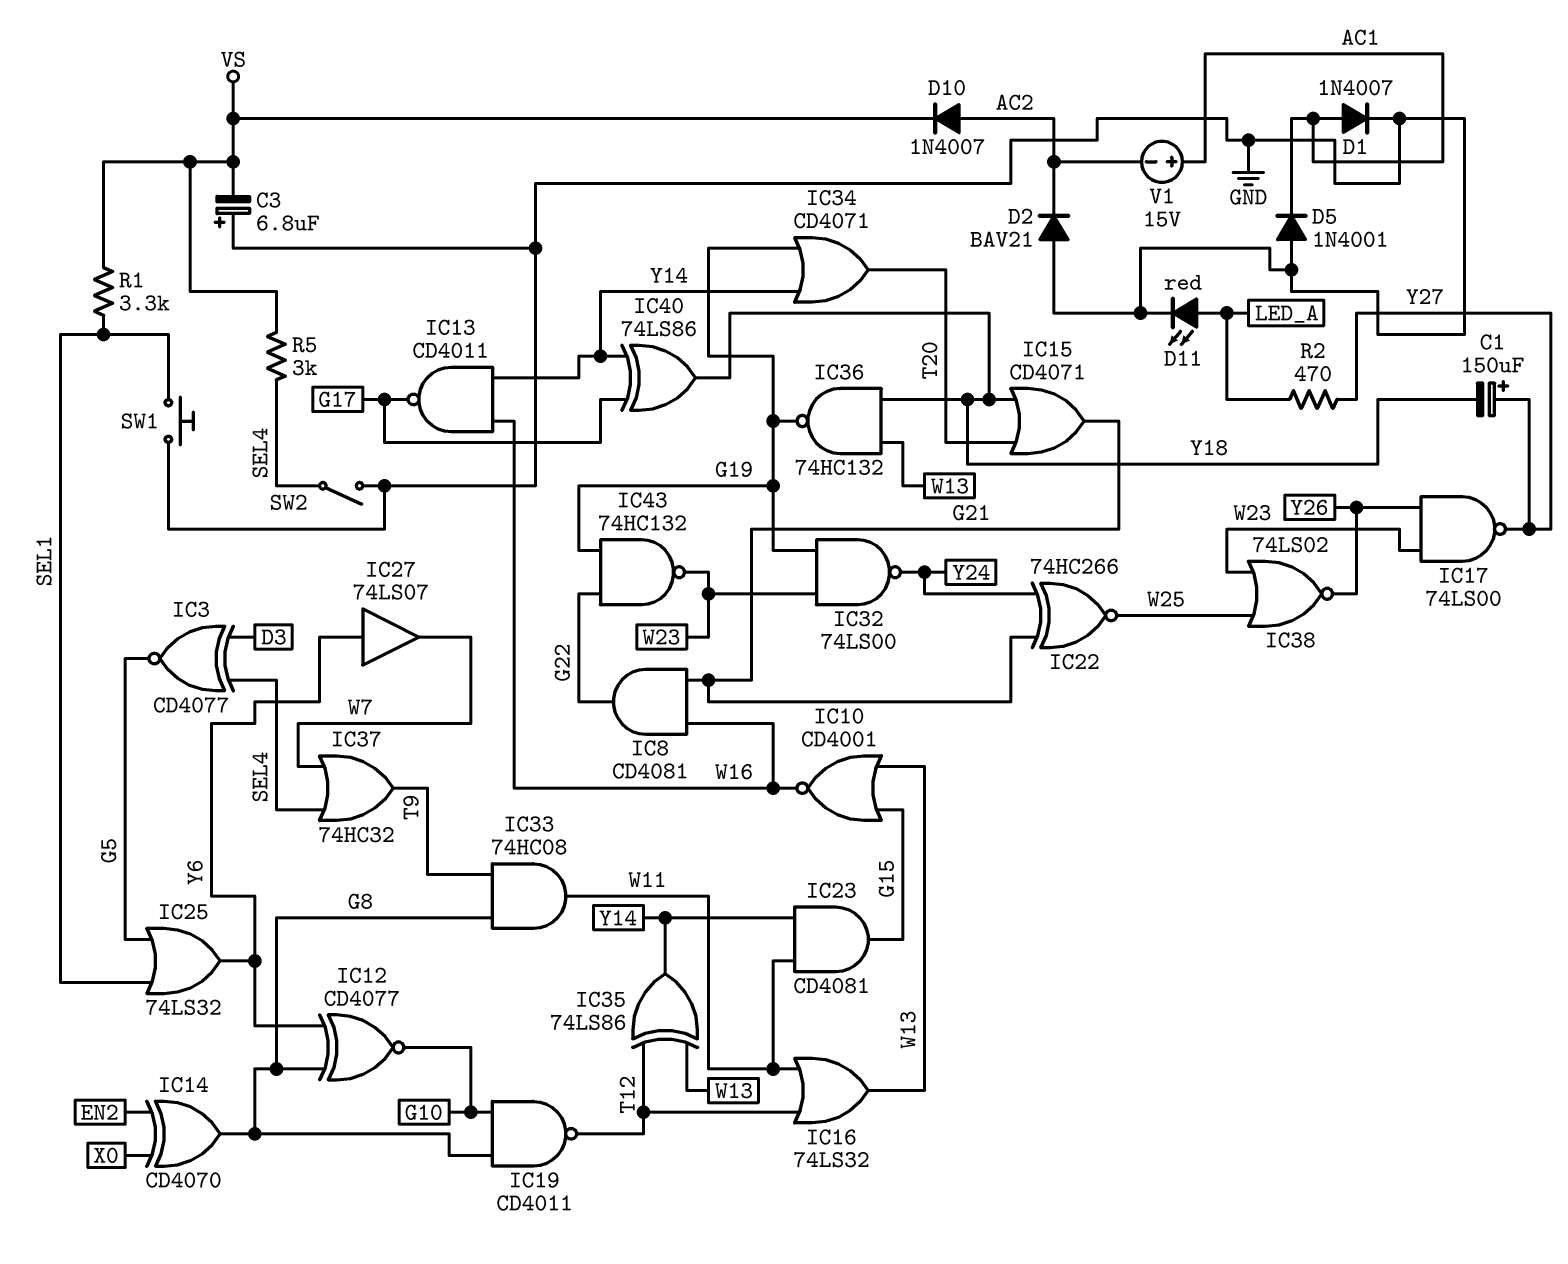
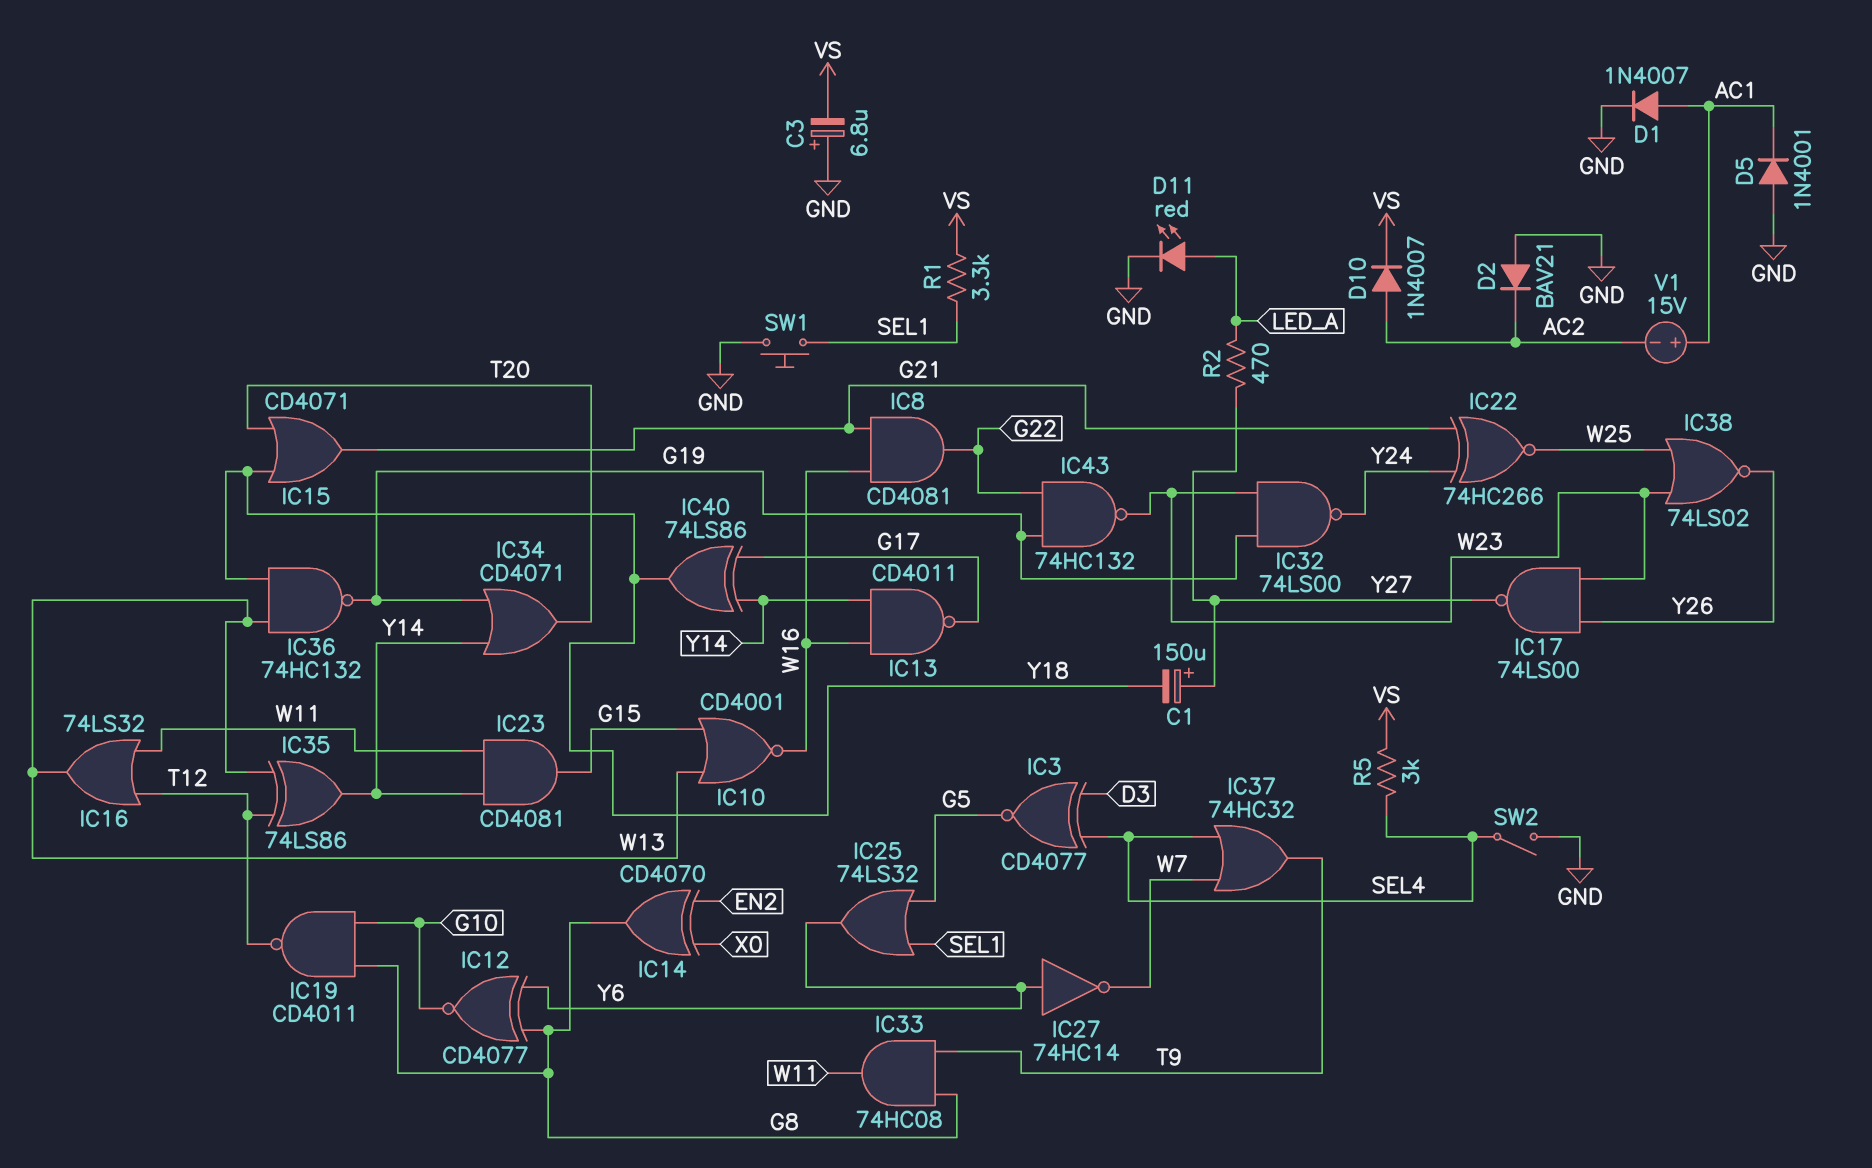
IC27: buffer 74LS07 (in Y6, out W7) -> NOT 74HC14 (in Y6, out W7)

